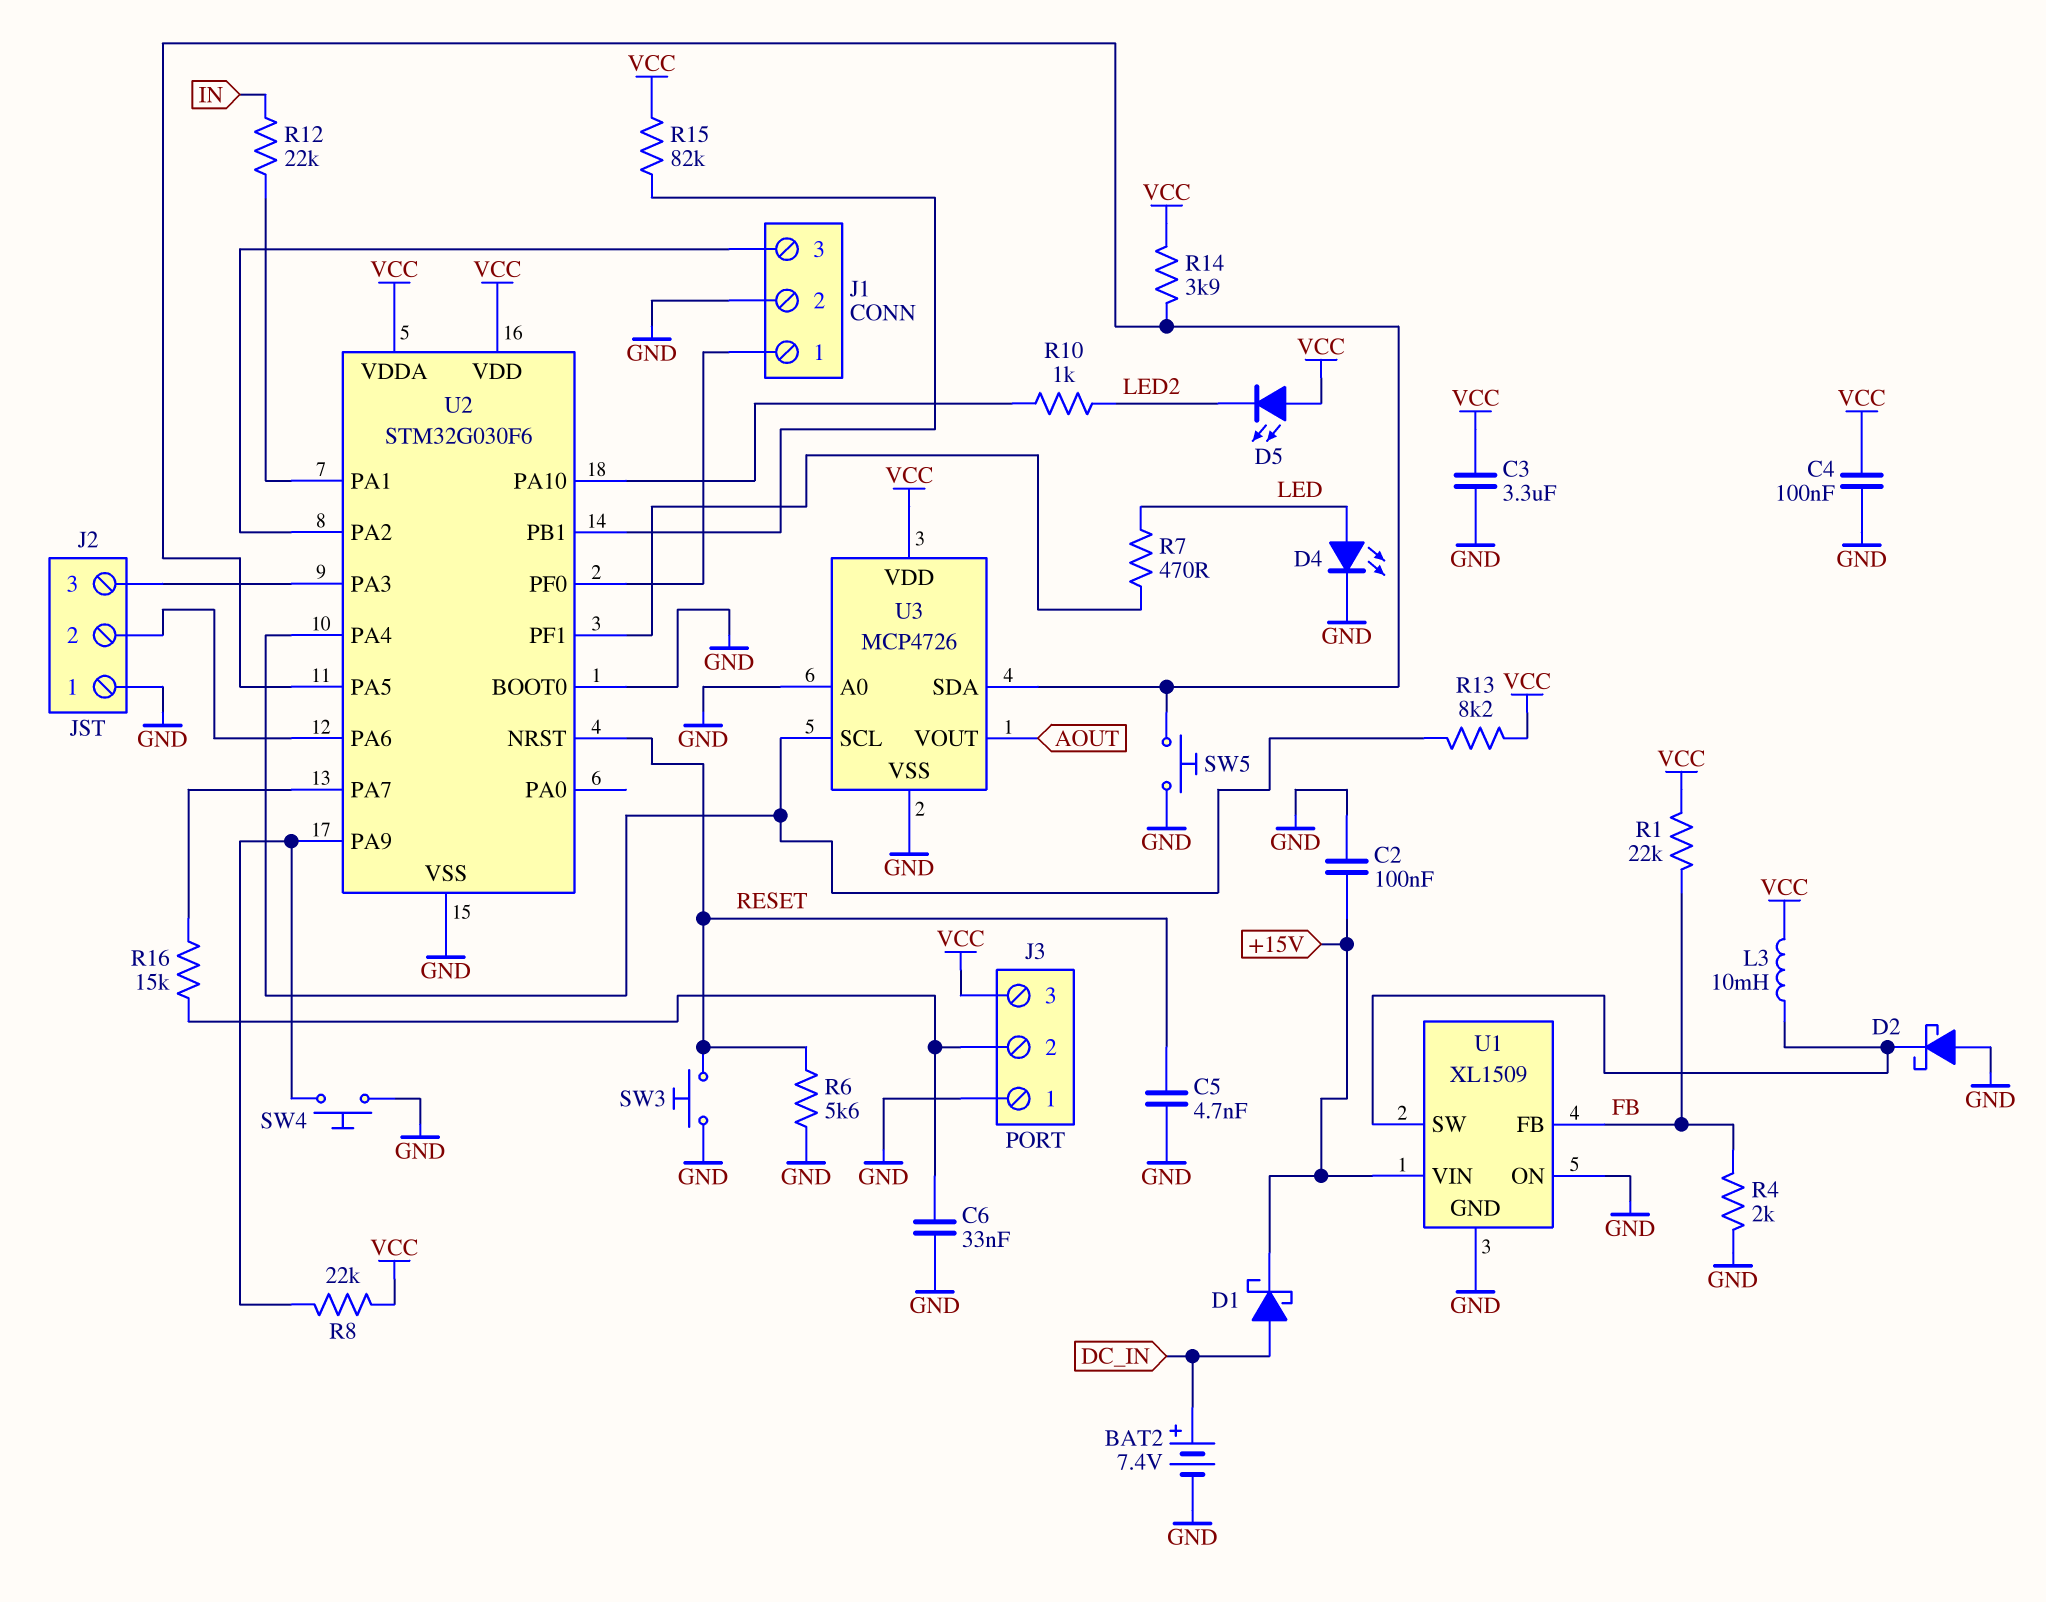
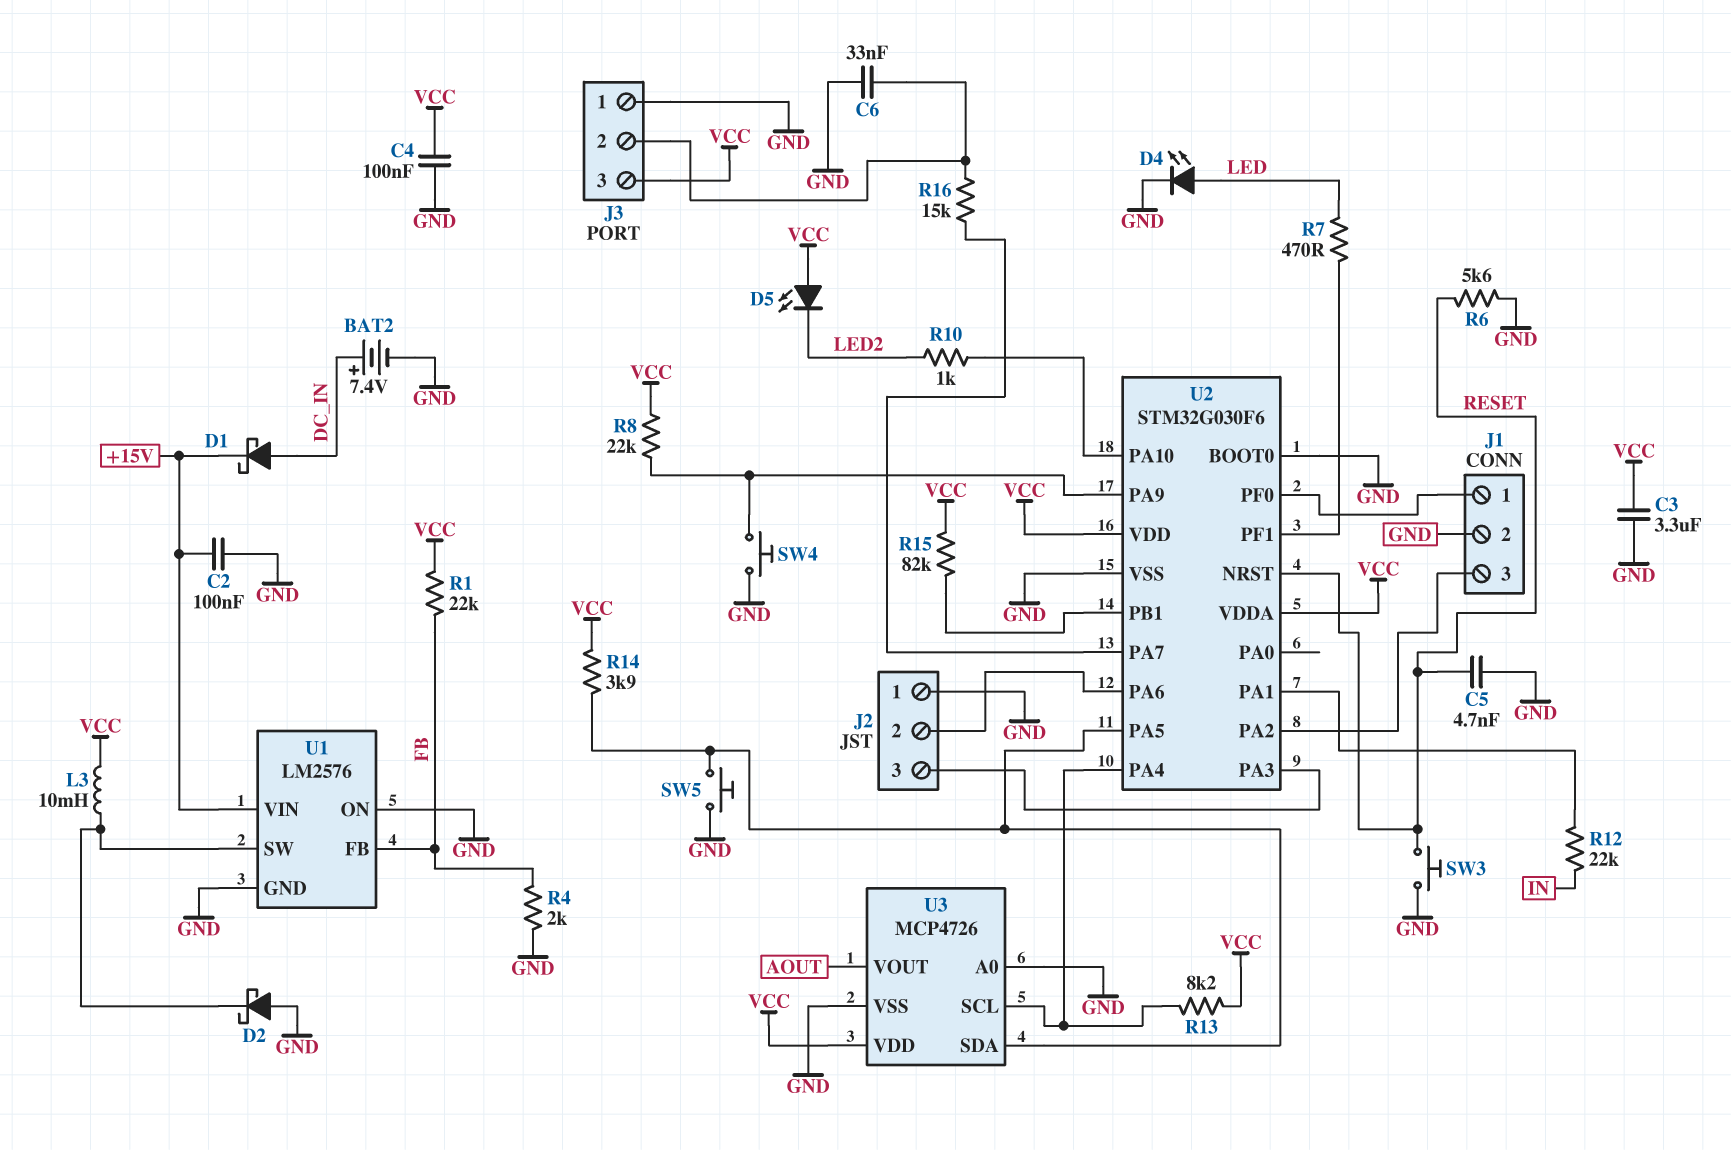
U1: XL1509 -> LM2576

